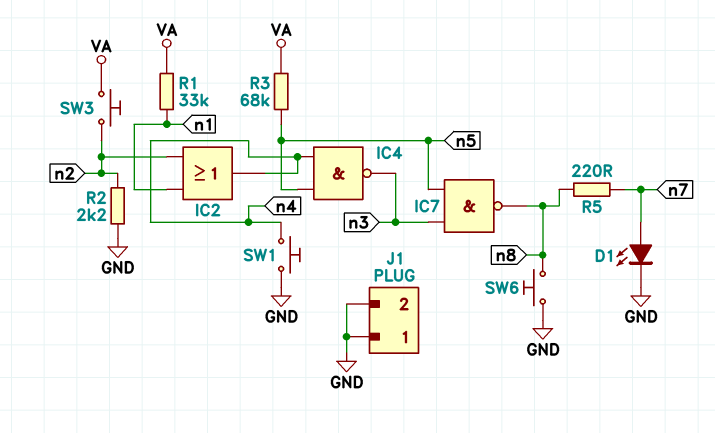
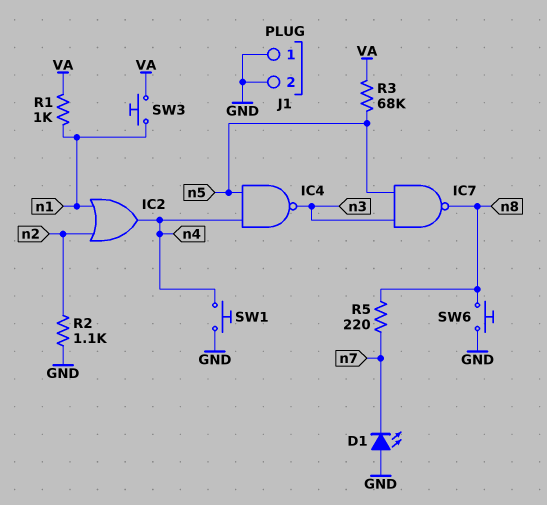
D1: LED (A n7, K GND) -> LED (A GND, K n7)
R1: 33k (VA, n1) -> 1k (VA, n1)
R2: 2.2k (GND, n2) -> 1.1k (GND, n2)
SW3: button (VA, n2) -> button (VA, n1)

